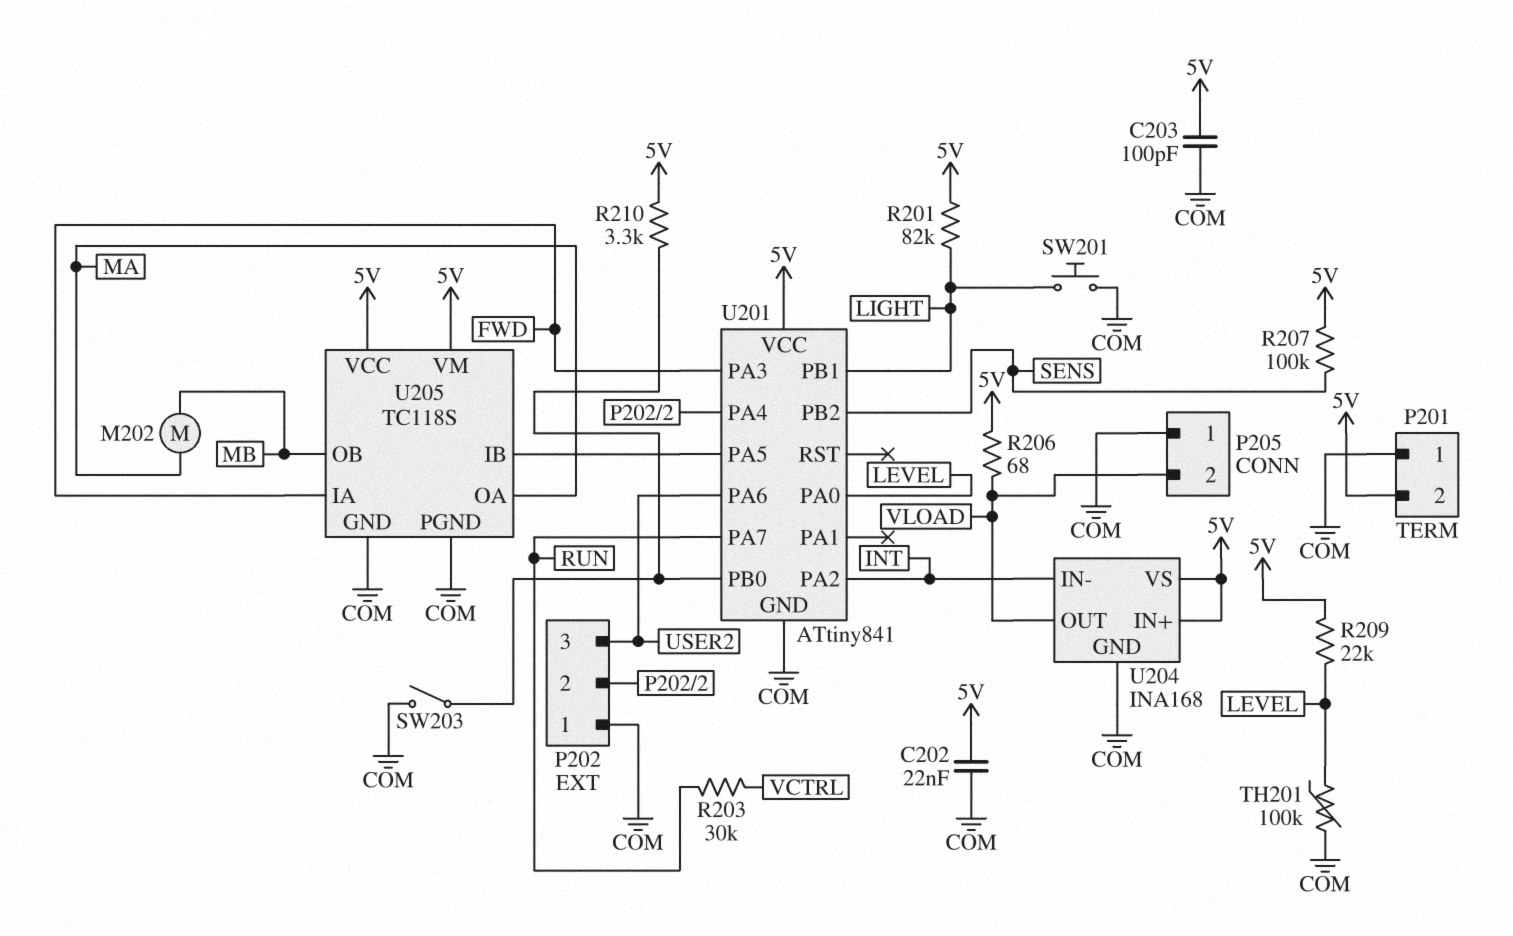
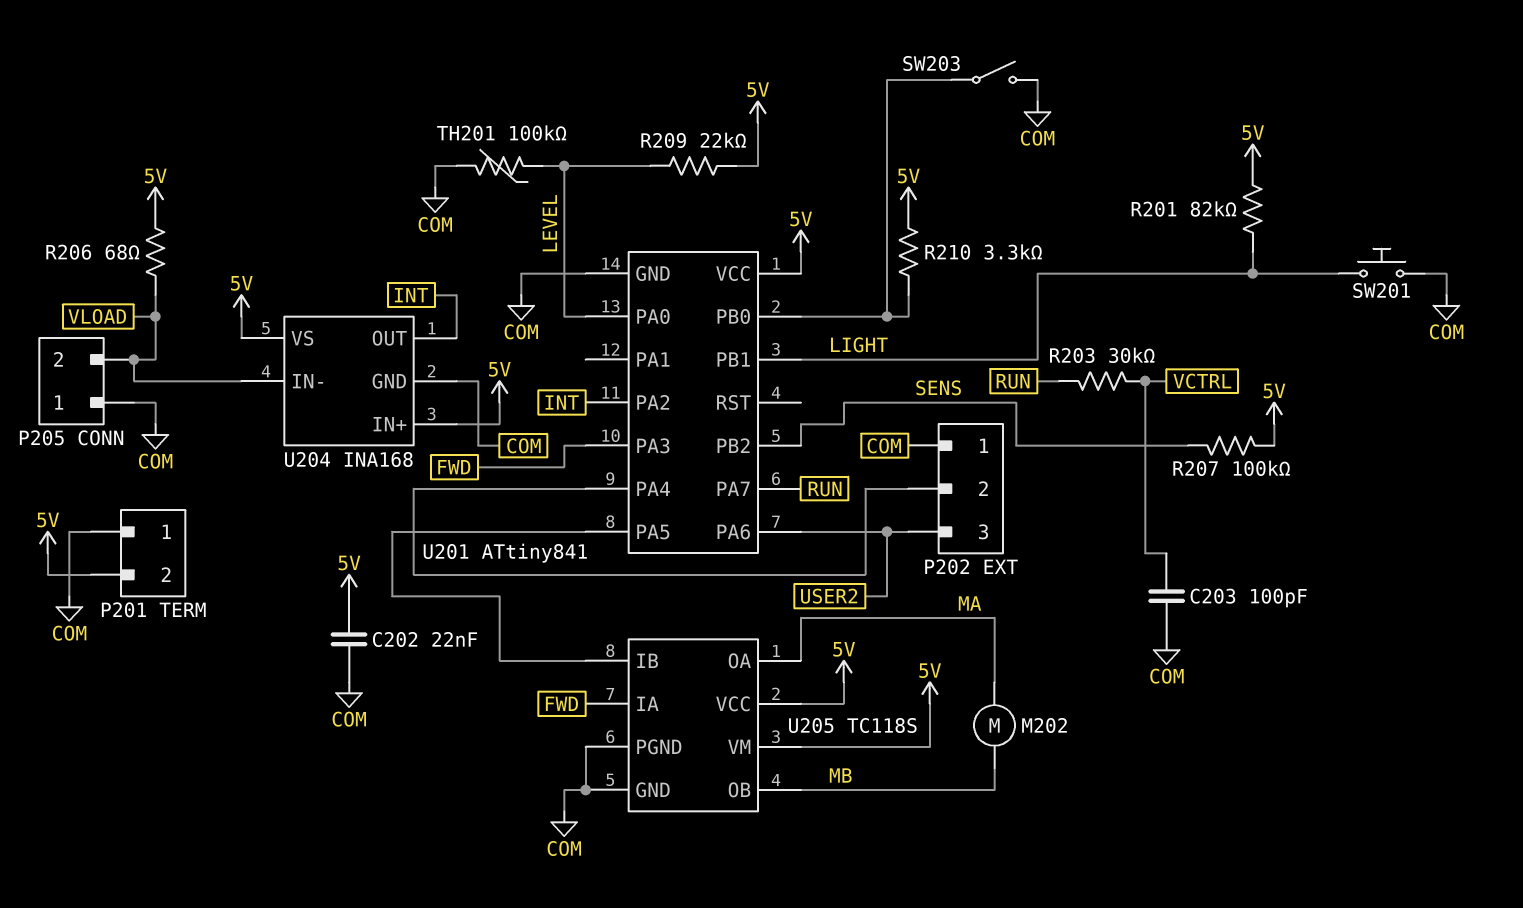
C203: 100pF (5V, COM) -> 100pF (COM, VCTRL)
U204 pin IN-: INT -> VLOAD
U204 pin OUT: VLOAD -> INT

